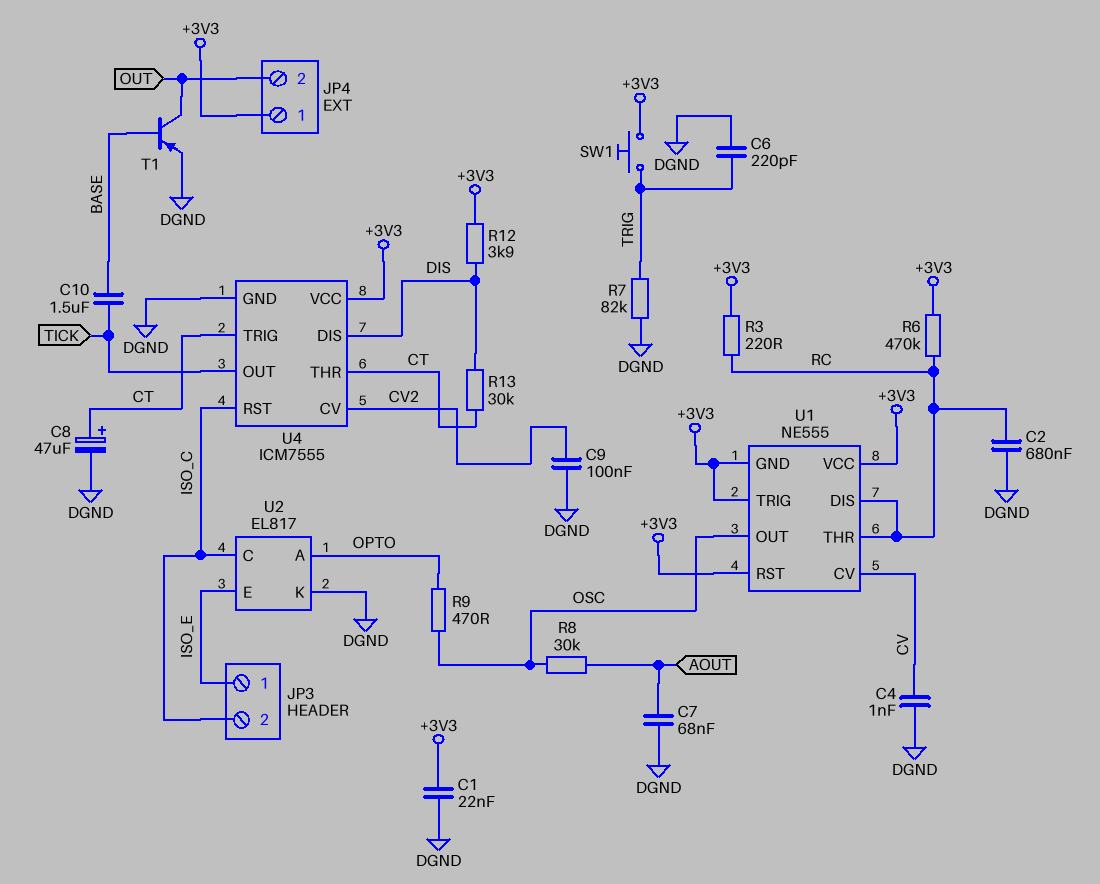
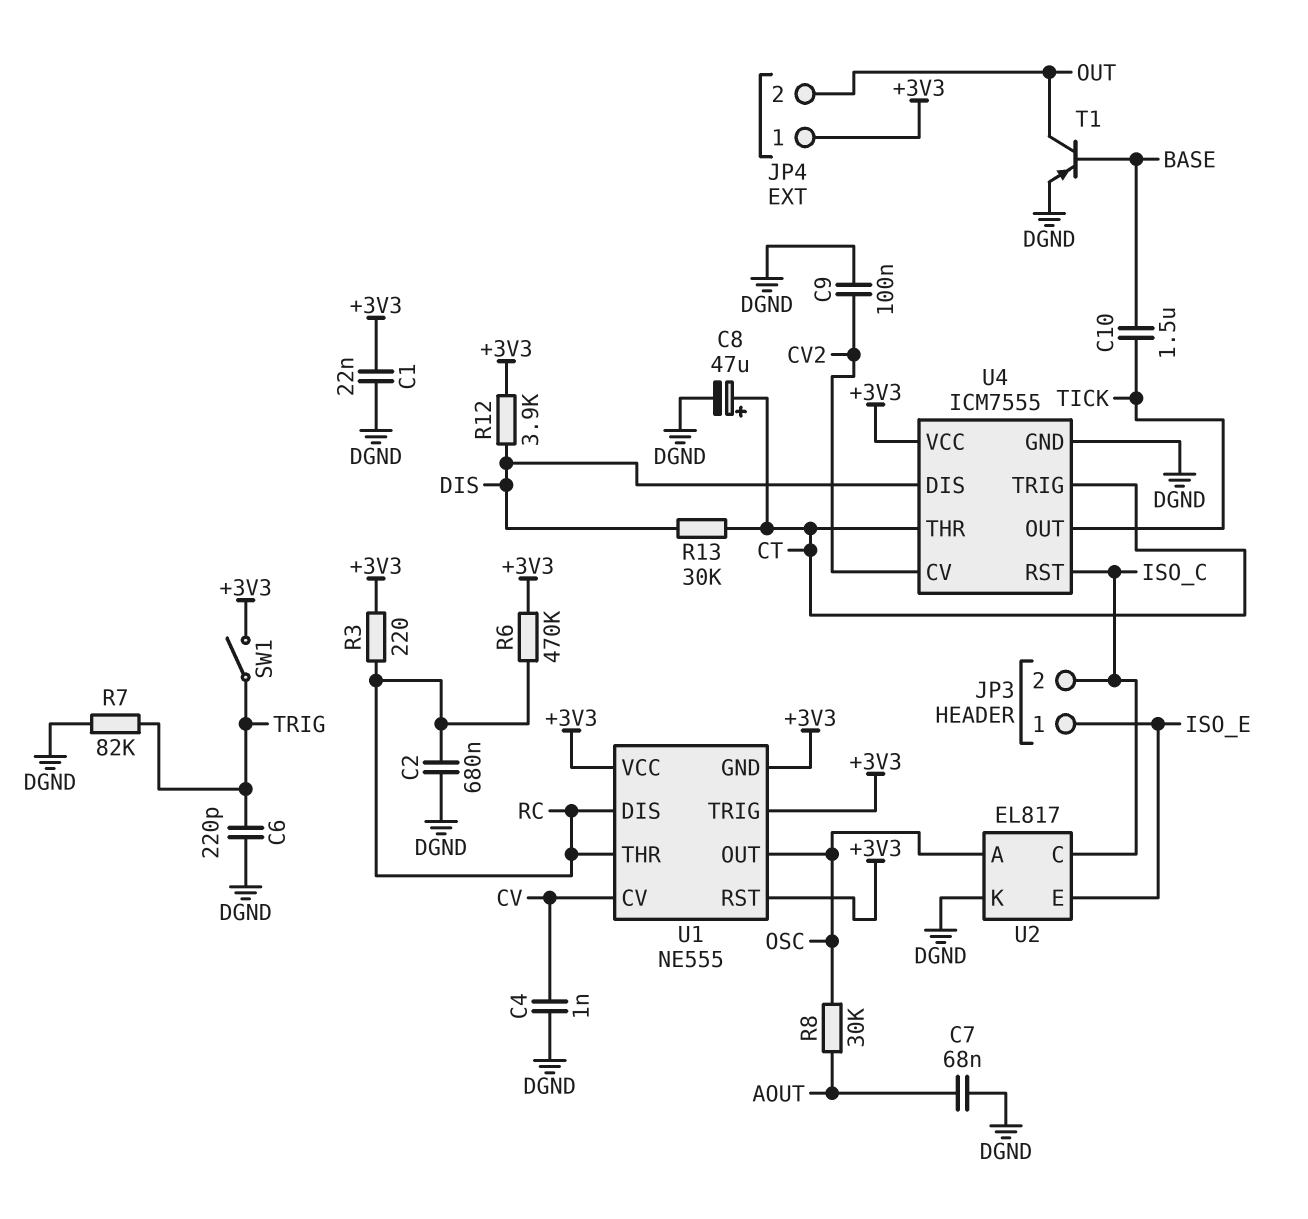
R9: 470 (OPTO, OSC) -> none
SW1: button (+3V3, TRIG) -> switch (+3V3, TRIG)
U2 pin A: OPTO -> OSC

